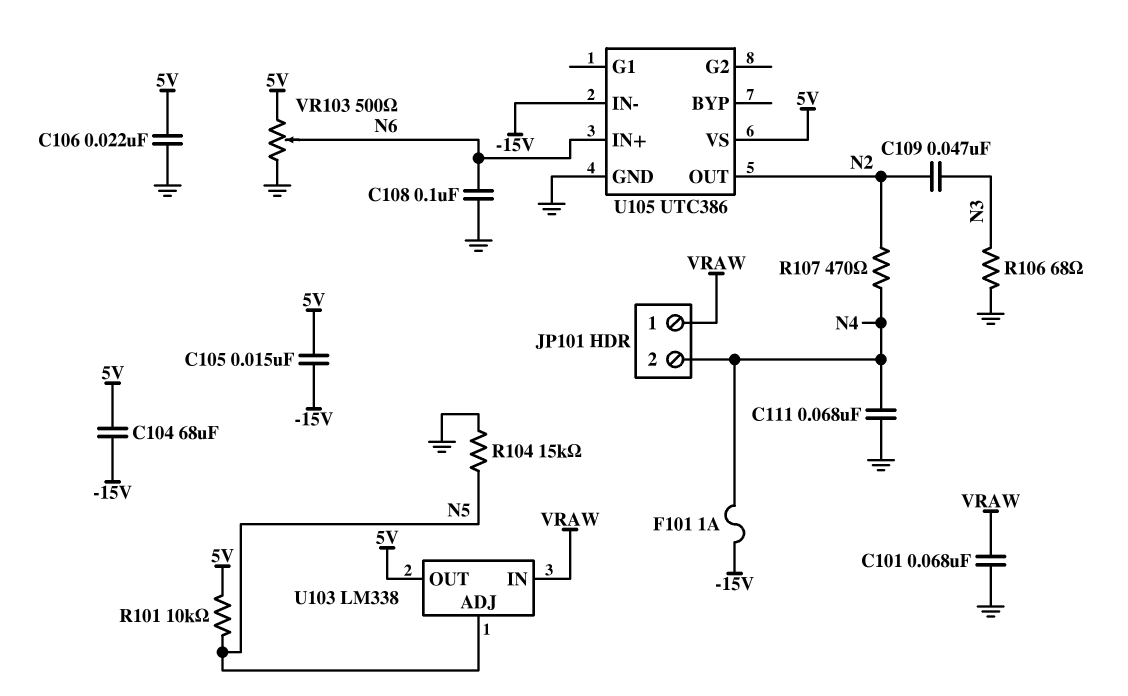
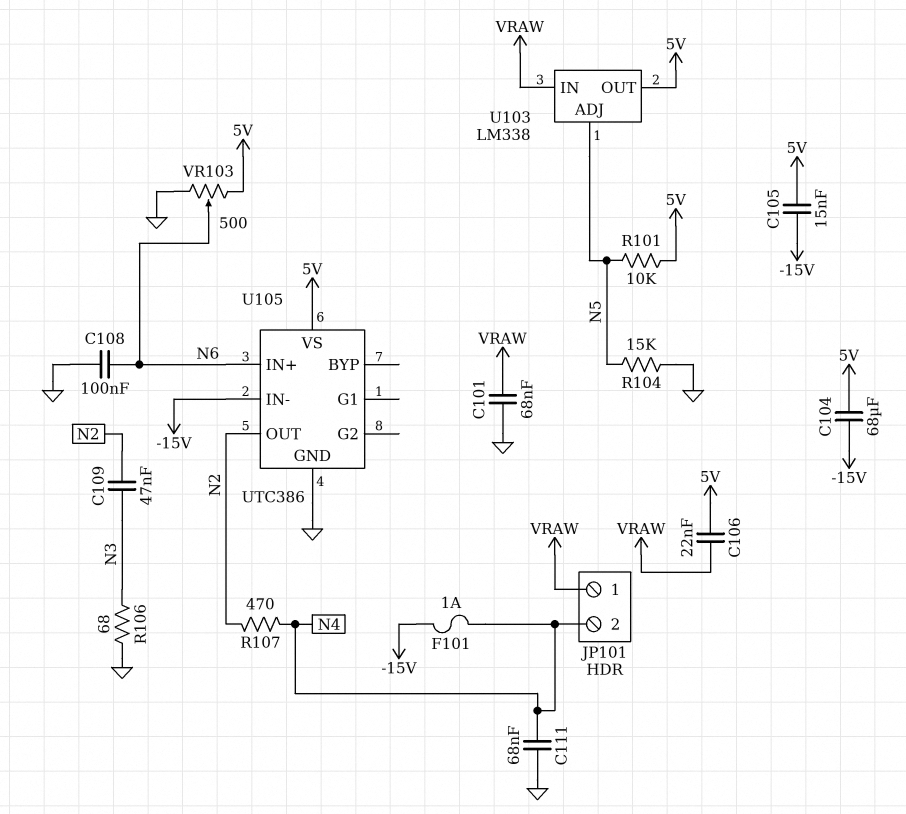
C106: 22nF (5V, GND) -> 22nF (5V, VRAW)

